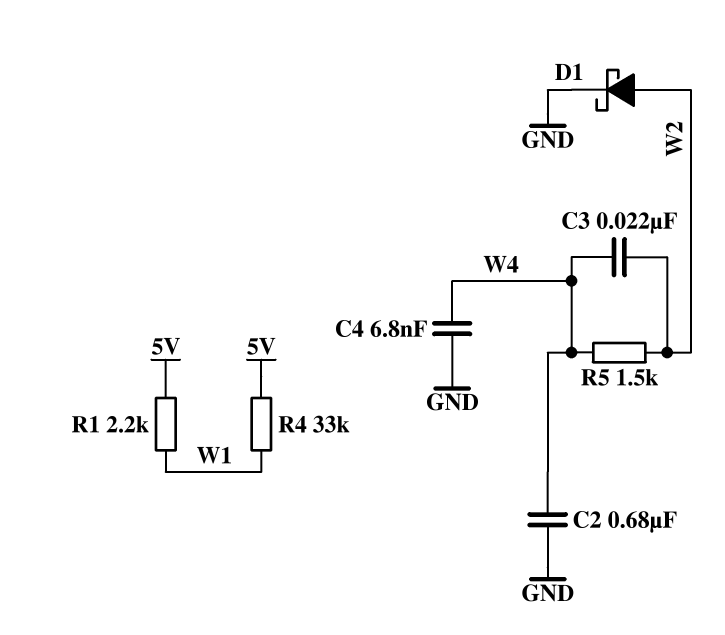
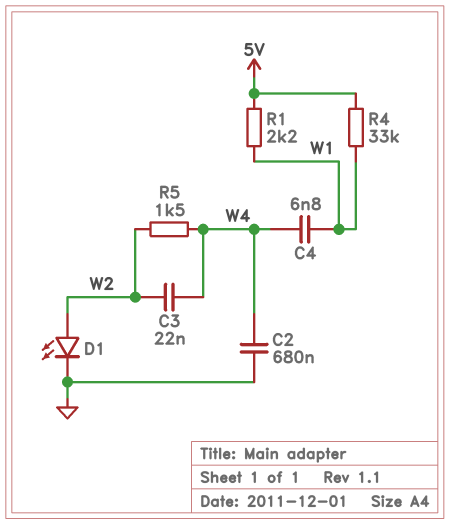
C4: 6.8nF (GND, W4) -> 6.8nF (W1, W4)
D1: schottky (A W2, K GND) -> LED (A W2, K GND)

